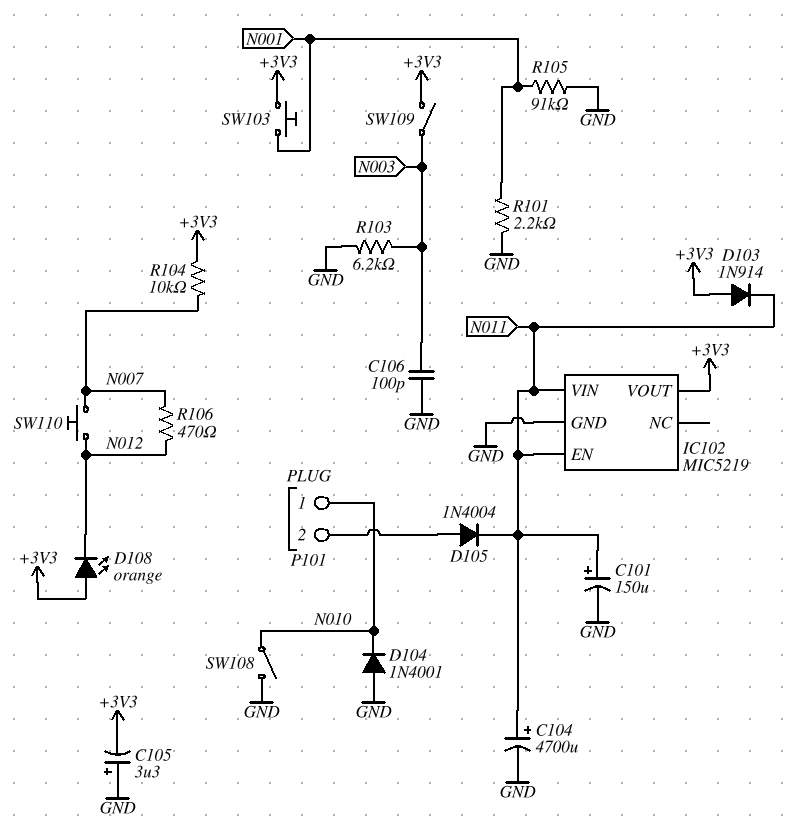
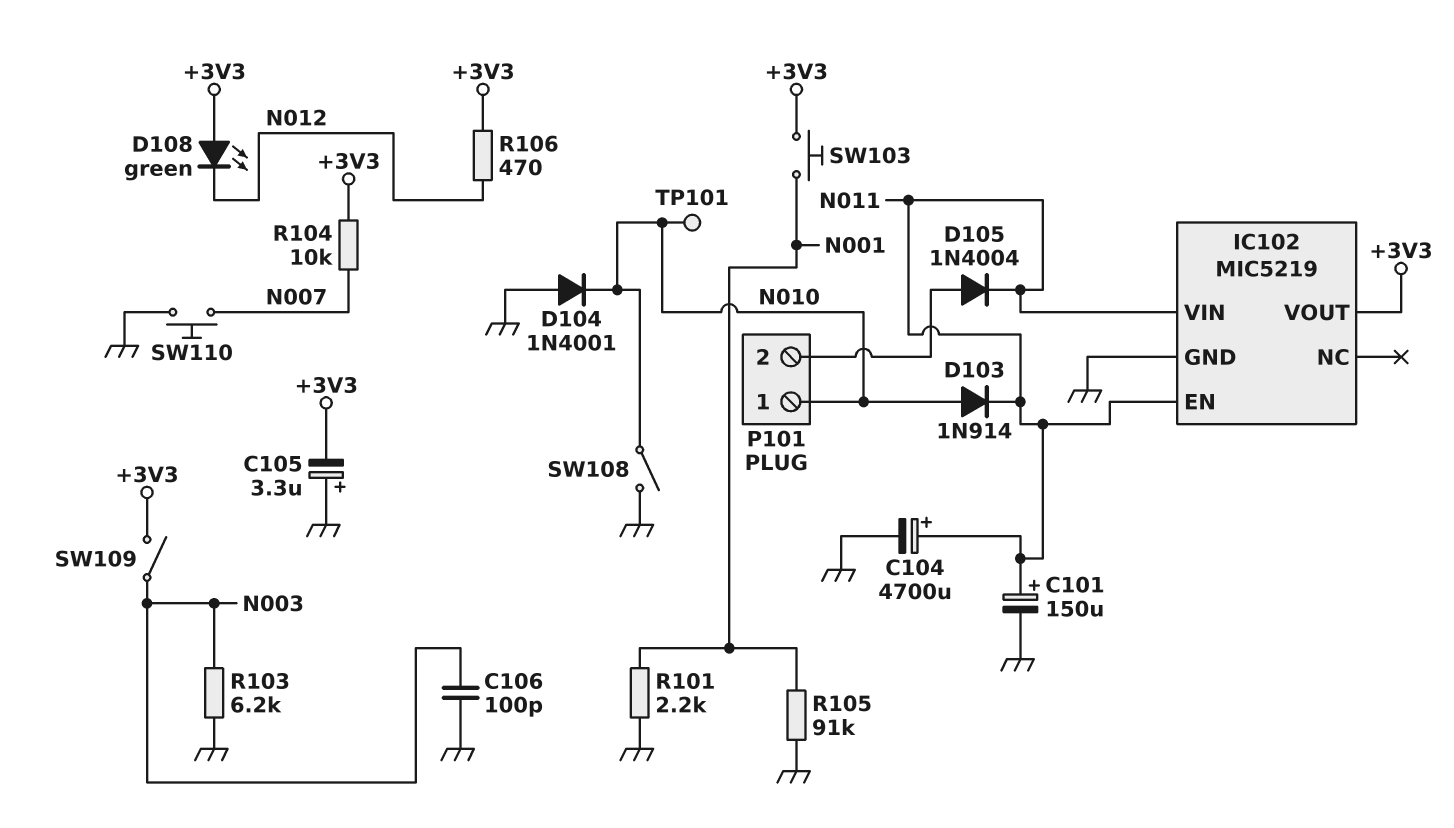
D103: diode 1N914 (A +3V3, K N011) -> diode 1N914 (A N010, K N011)
D108: LED orange (A +3V3, K N012) -> LED green (A +3V3, K N012)
R106: 470 (N007, N012) -> 470 (+3V3, N012)
SW110: button (N007, N012) -> button (GND, N007)
TP101: none -> test point (N010)

